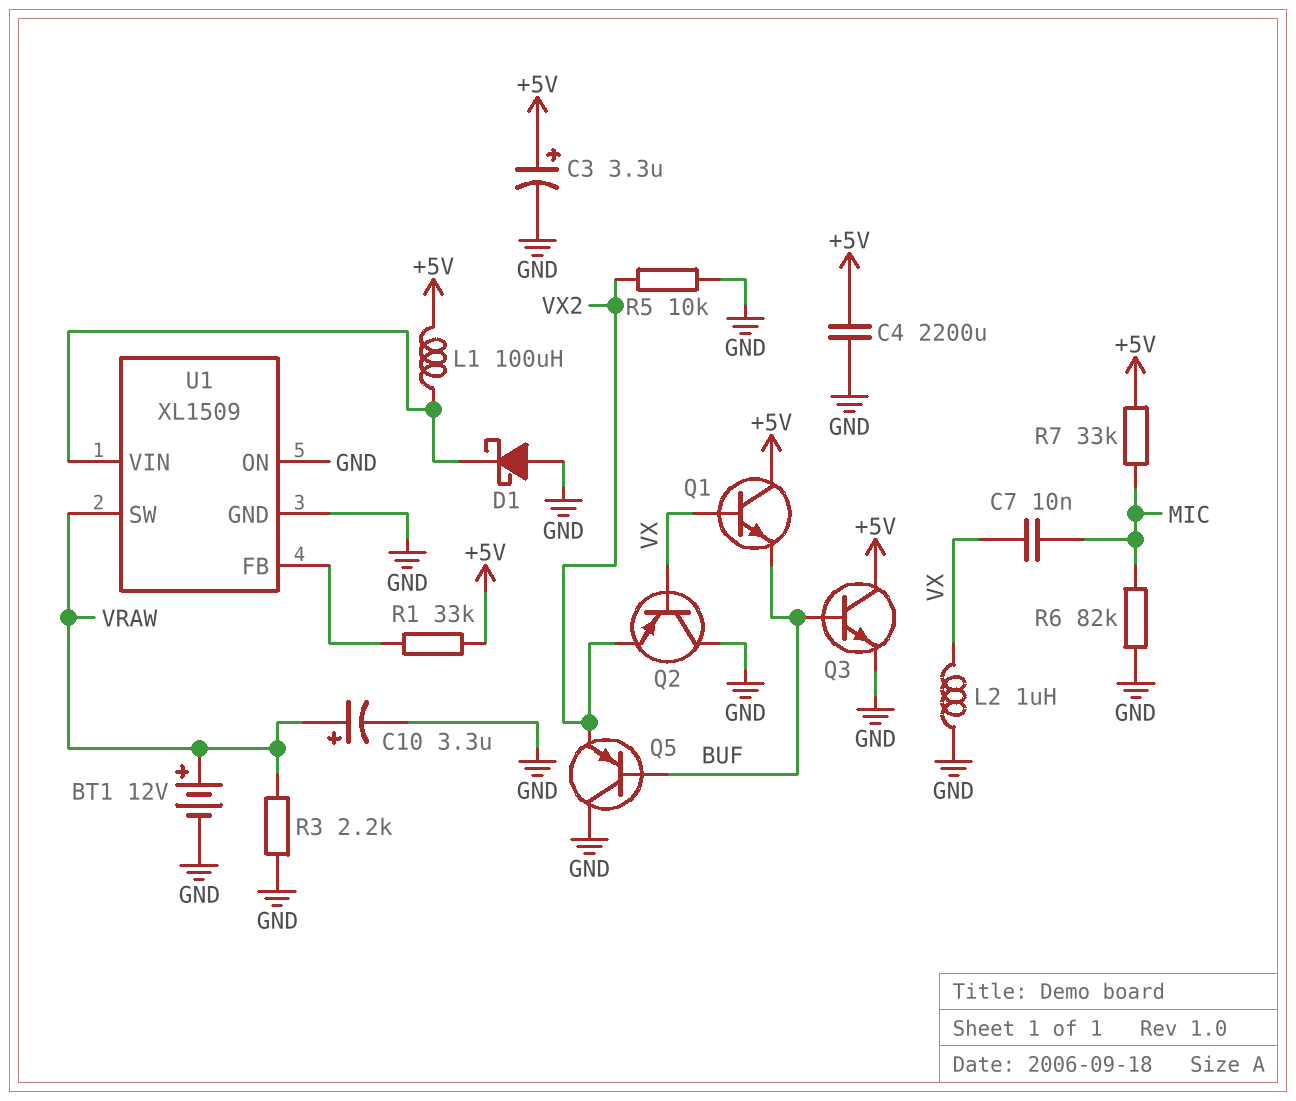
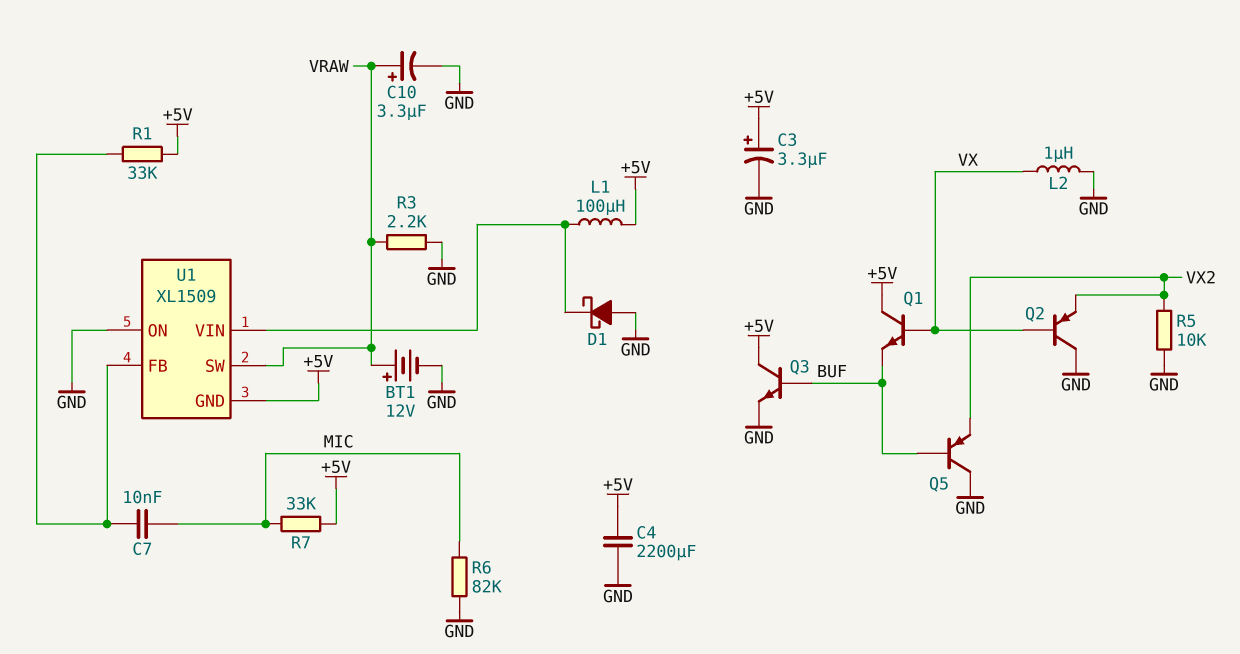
C7: 10nF (MIC, VX) -> 10nF (MIC, U1/FB)
U1 pin GND: GND -> +5V

